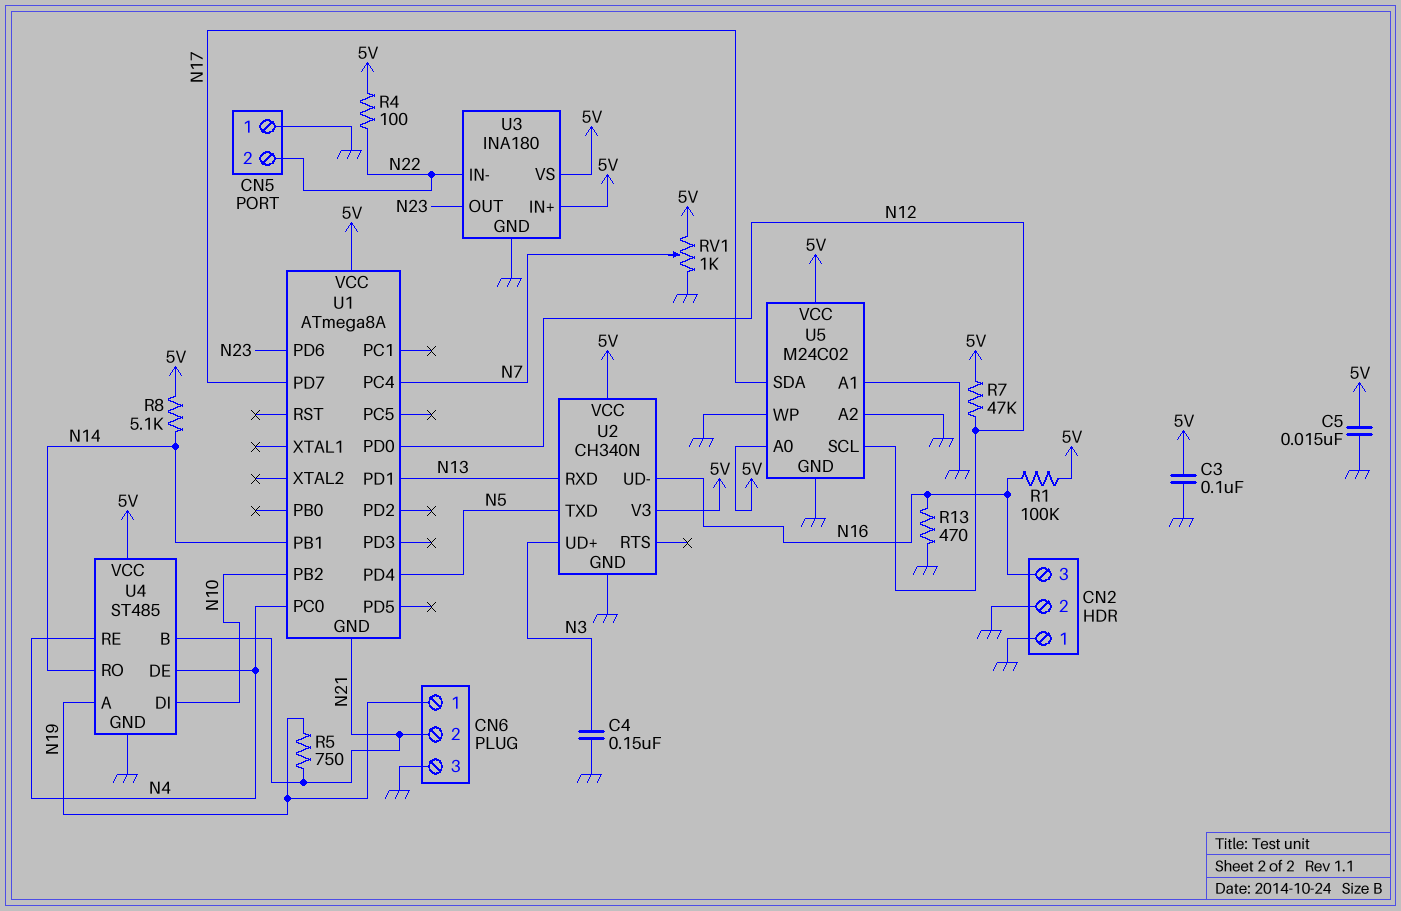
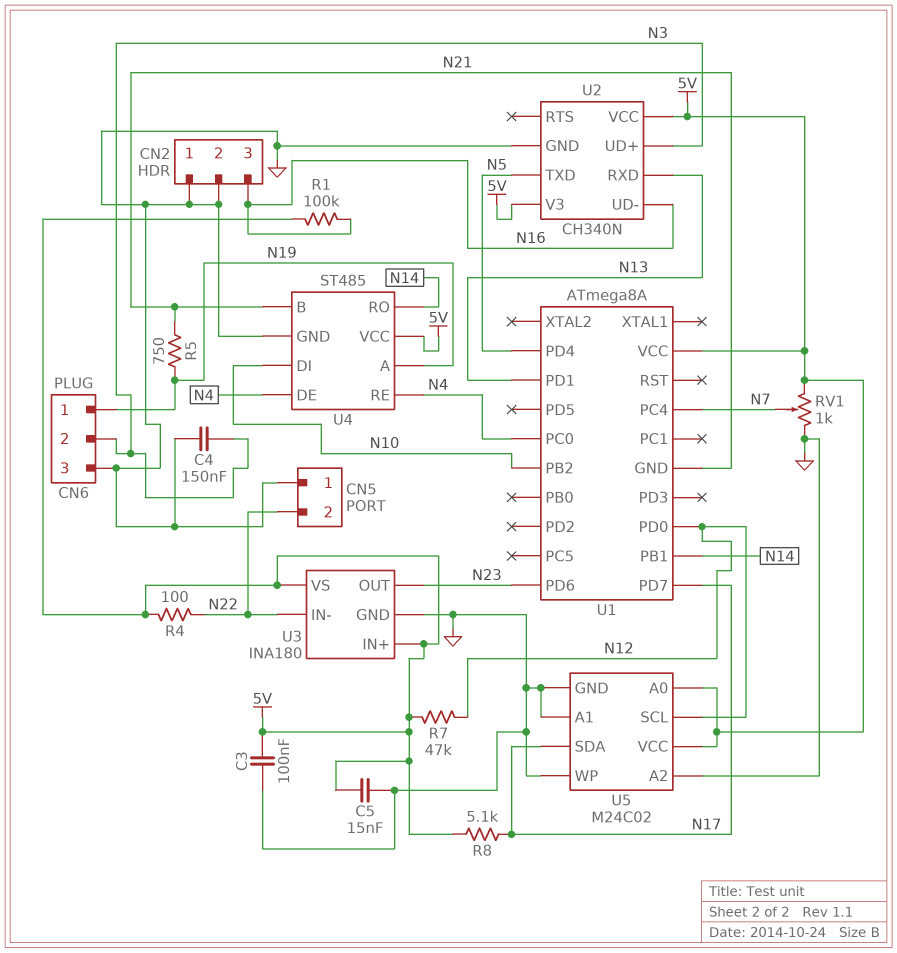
CN6 pin 2: N21 -> N3
R8: 5.1k (5V, N14) -> 5.1k (5V, N17)
R13: 470 (GND, N16) -> none

